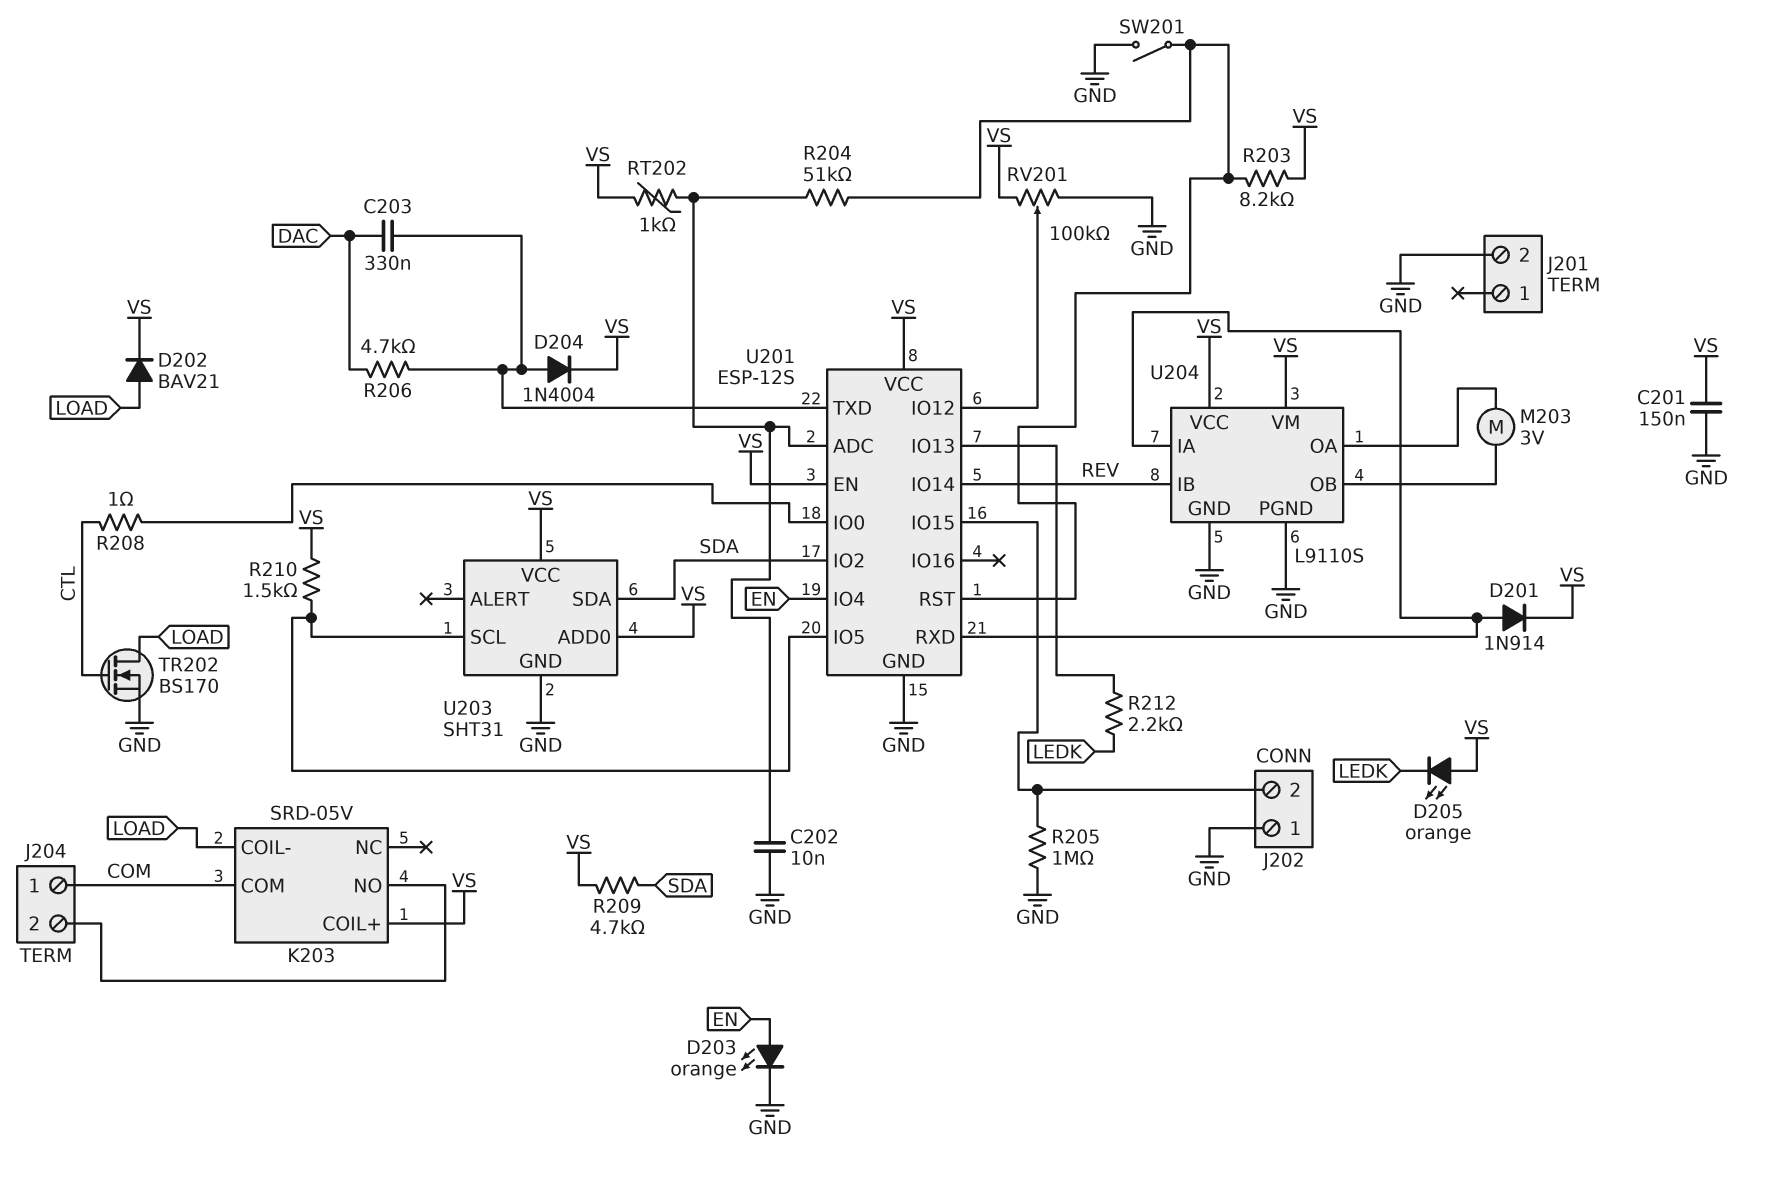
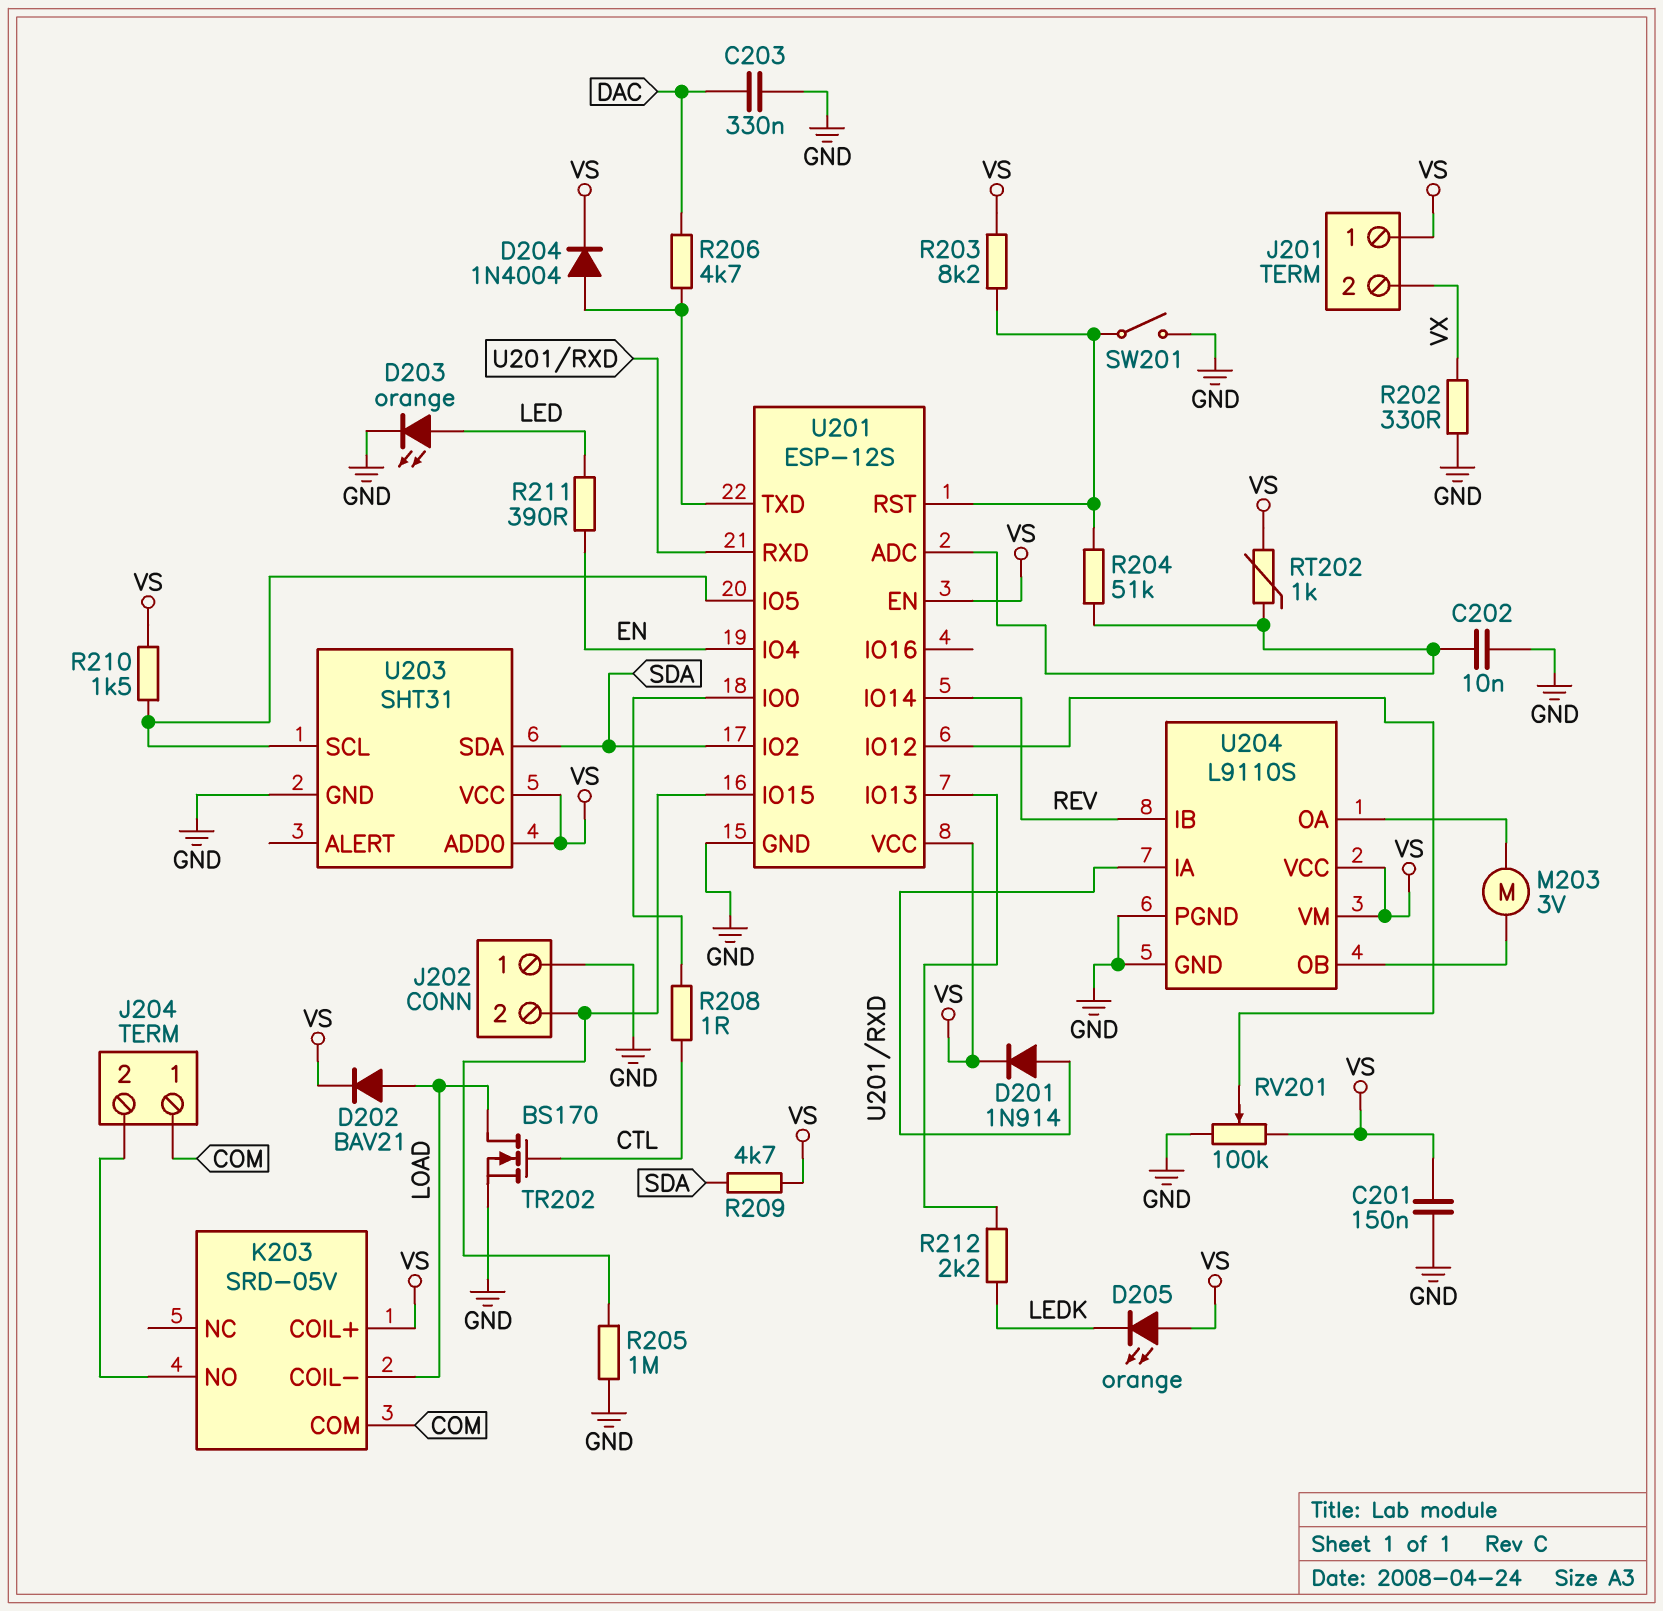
C203: 330nF (DAC, U201/TXD) -> 330nF (DAC, GND)
D203: LED orange (A EN, K GND) -> LED orange (A LED, K GND)
J201 pin 1: none -> VS
J201 pin 2: GND -> VX
R202: none -> 330 (GND, VX)
R211: none -> 390 (EN, LED)

